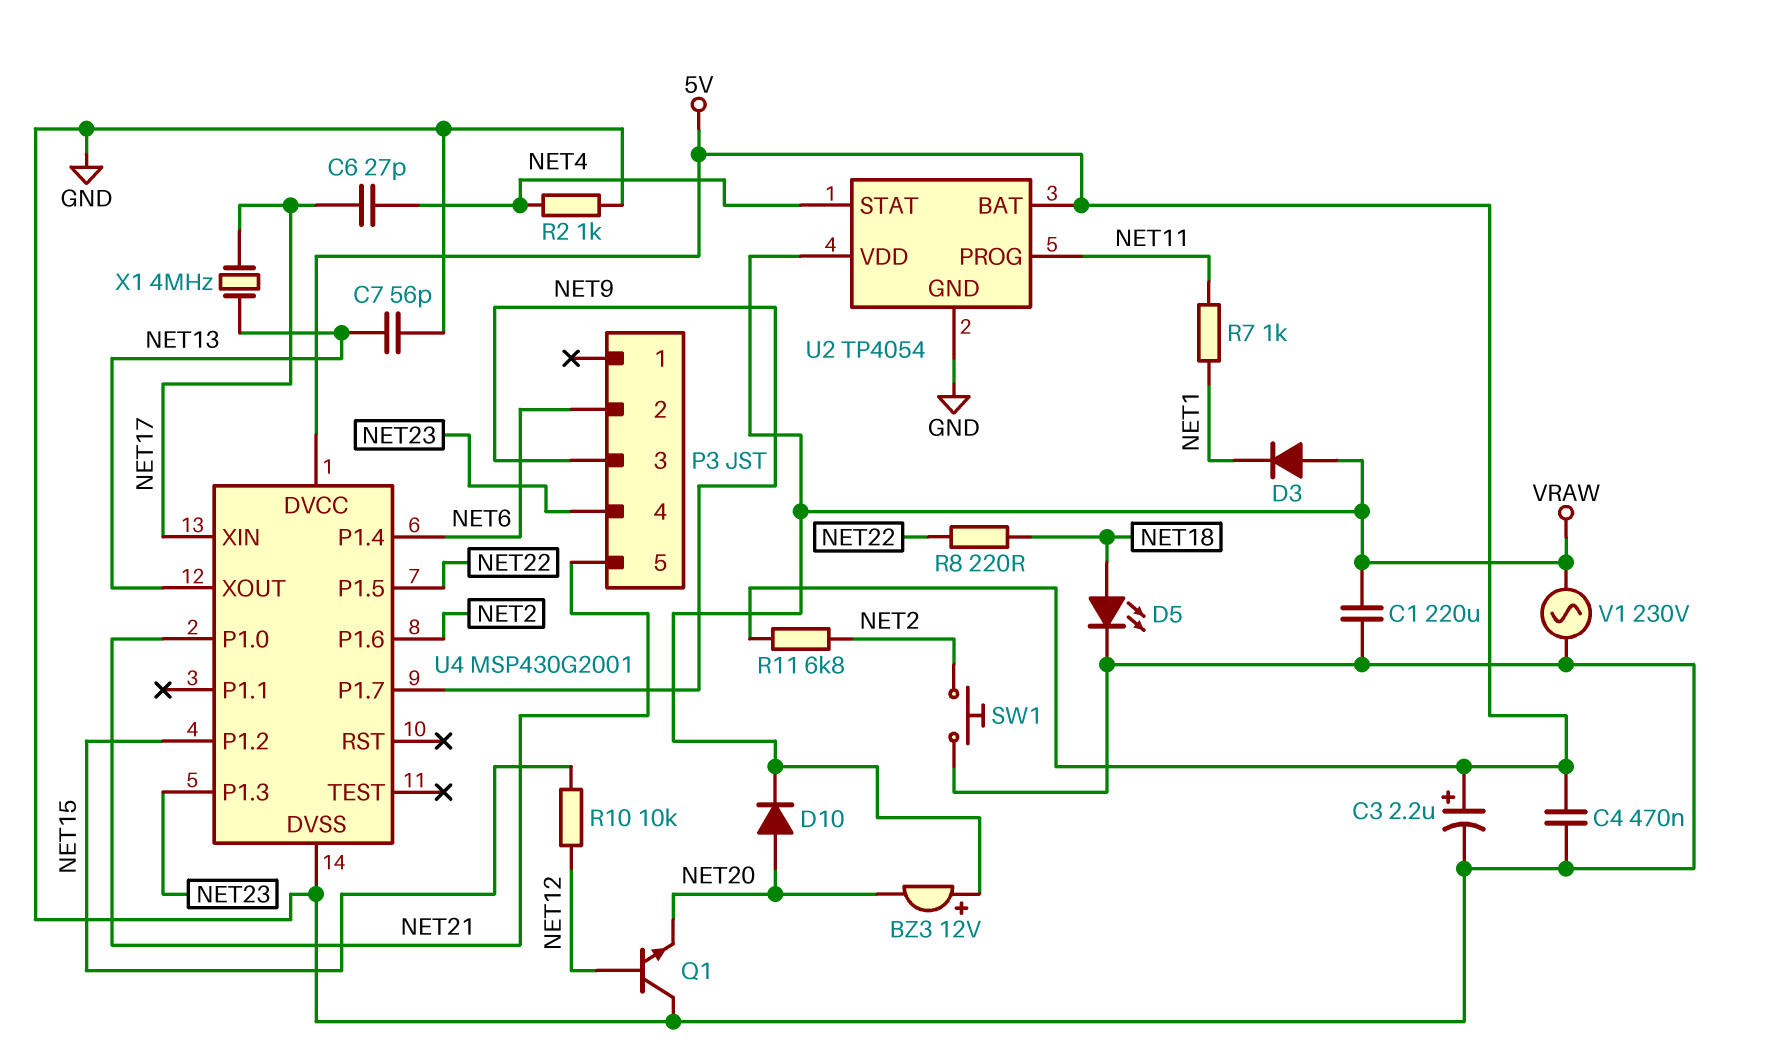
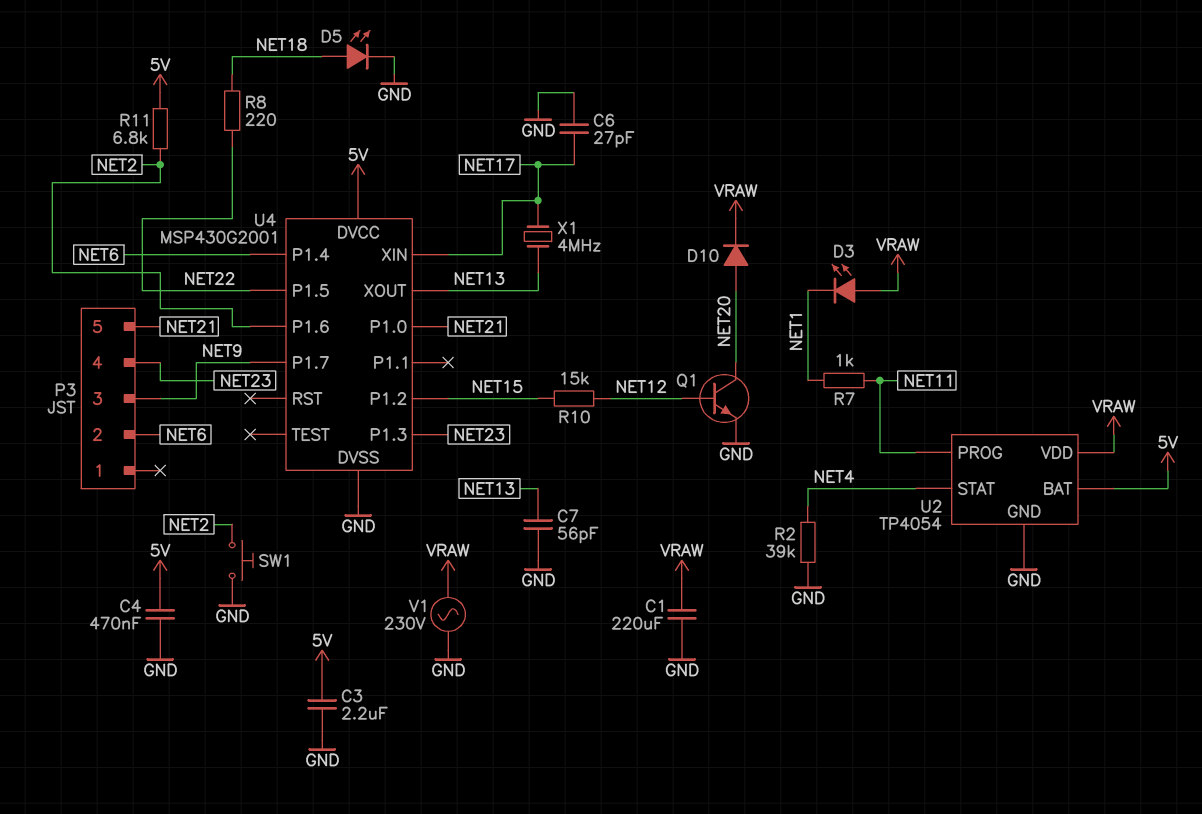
BZ3: buzzer 12V (plus VRAW, minus NET20) -> none
C3: 2.2uF (plus 5V, minus GND) -> 2.2uF (5V, GND)
C6: 27pF (NET4, NET17) -> 27pF (GND, NET17)
D3: diode (A VRAW, K NET1) -> LED (A VRAW, K NET1)
Q1: NPN (B NET12, C GND, E NET20) -> NPN (B NET12, C NET20, E GND)
R2: 1k (GND, NET4) -> 39k (GND, NET4)
R10: 10k (NET12, NET15) -> 15k (NET12, NET15)

